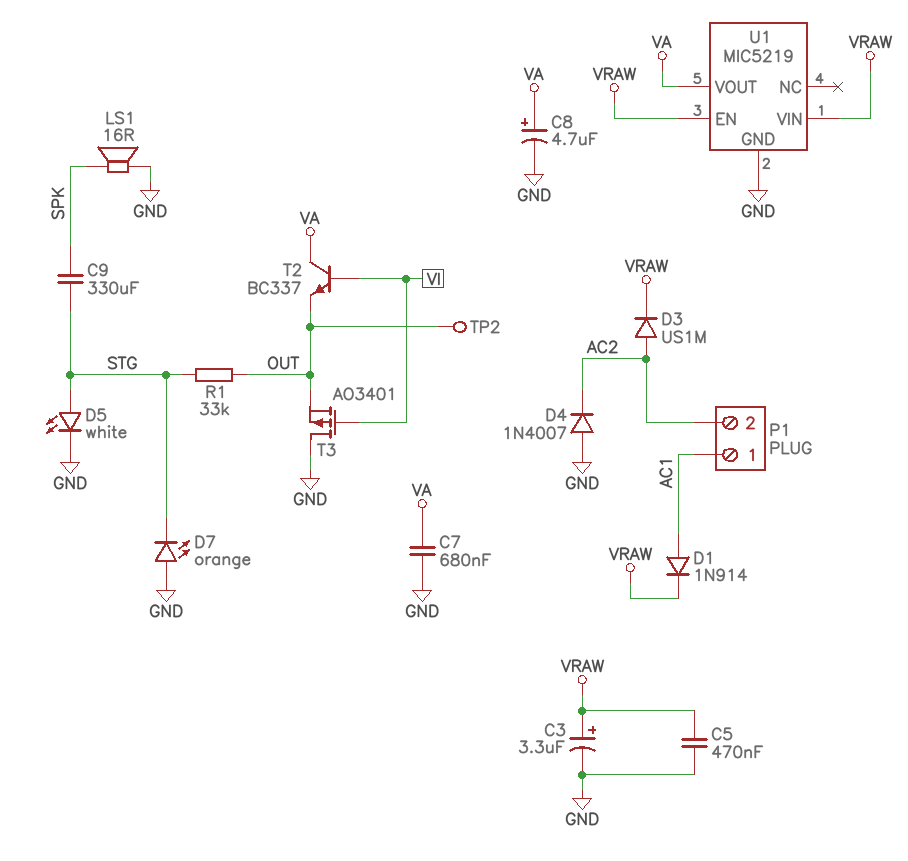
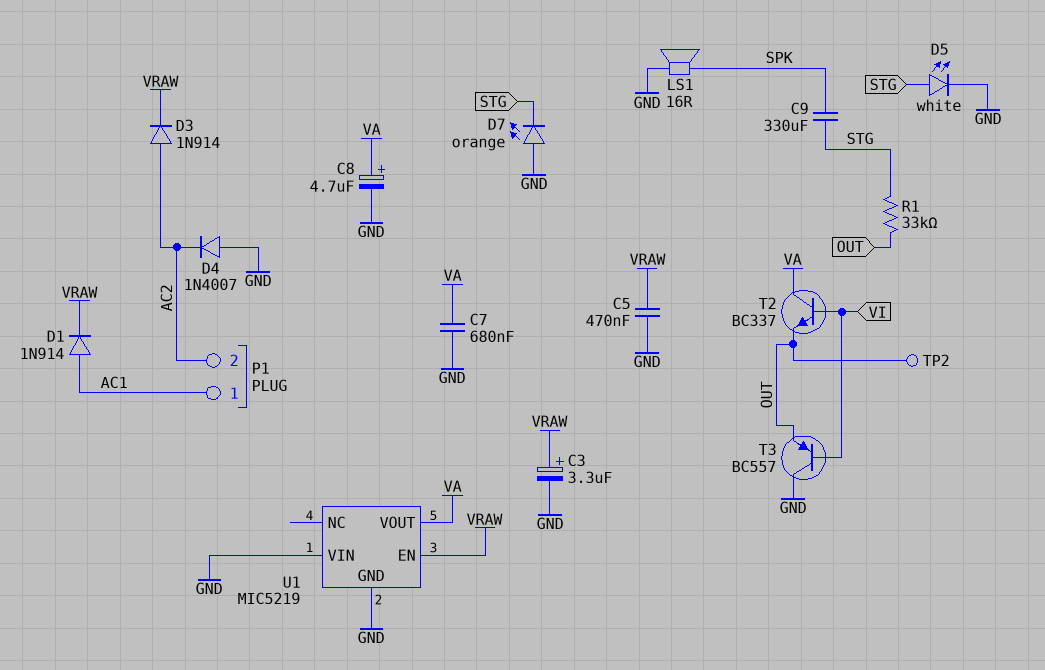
D3: diode US1M (A AC2, K VRAW) -> diode 1N914 (A AC2, K VRAW)
T3: PMOS AO3401 (G VI, D GND, S OUT) -> PNP BC557 (B VI, C GND, E OUT)
U1 pin VIN: VRAW -> GND

